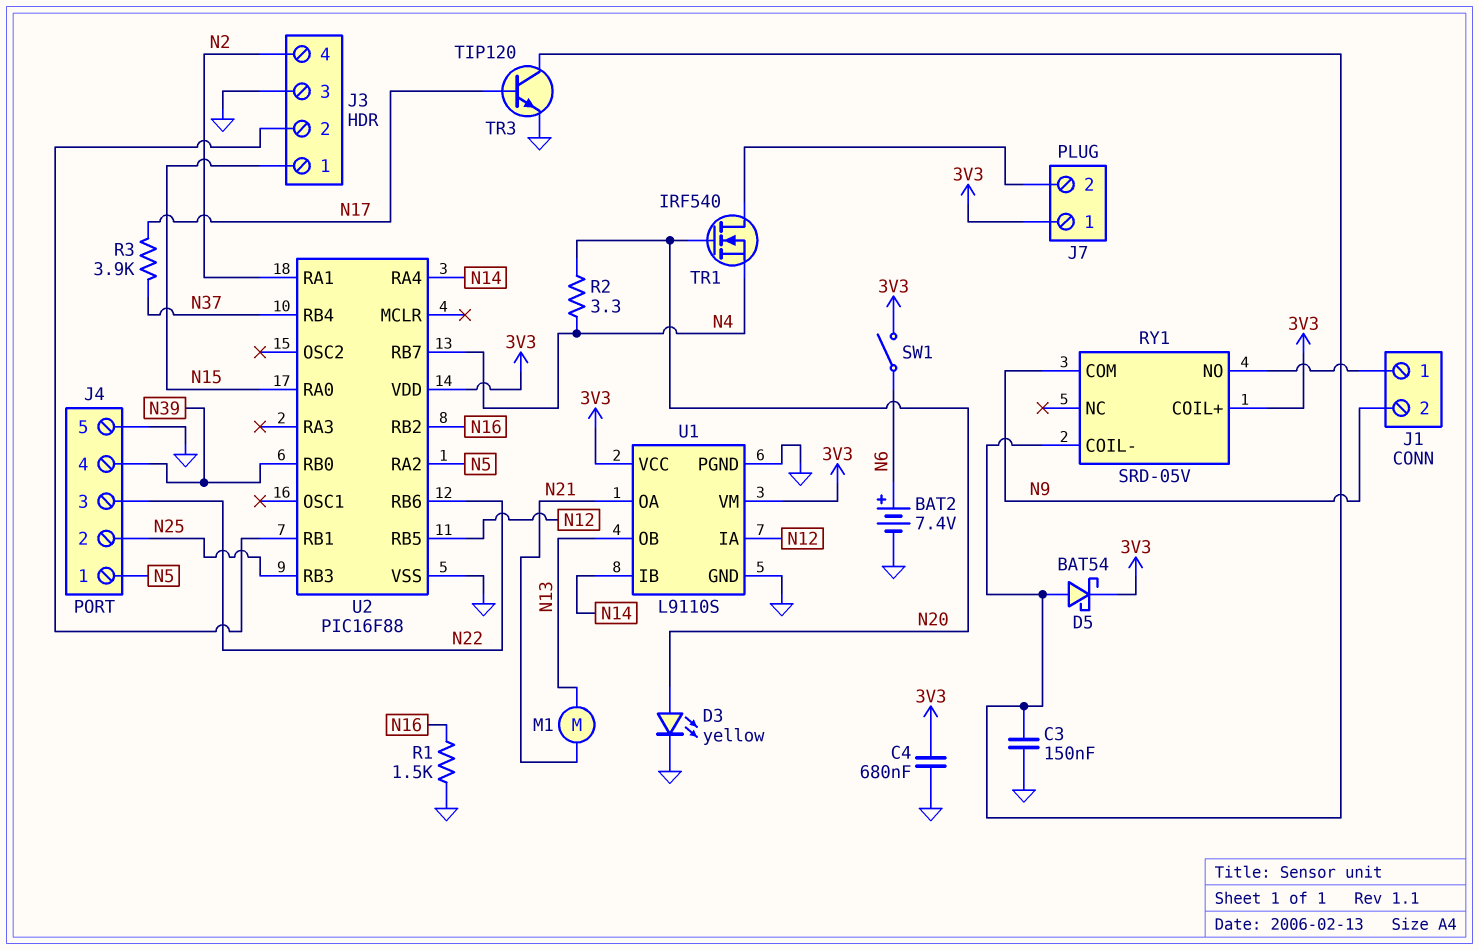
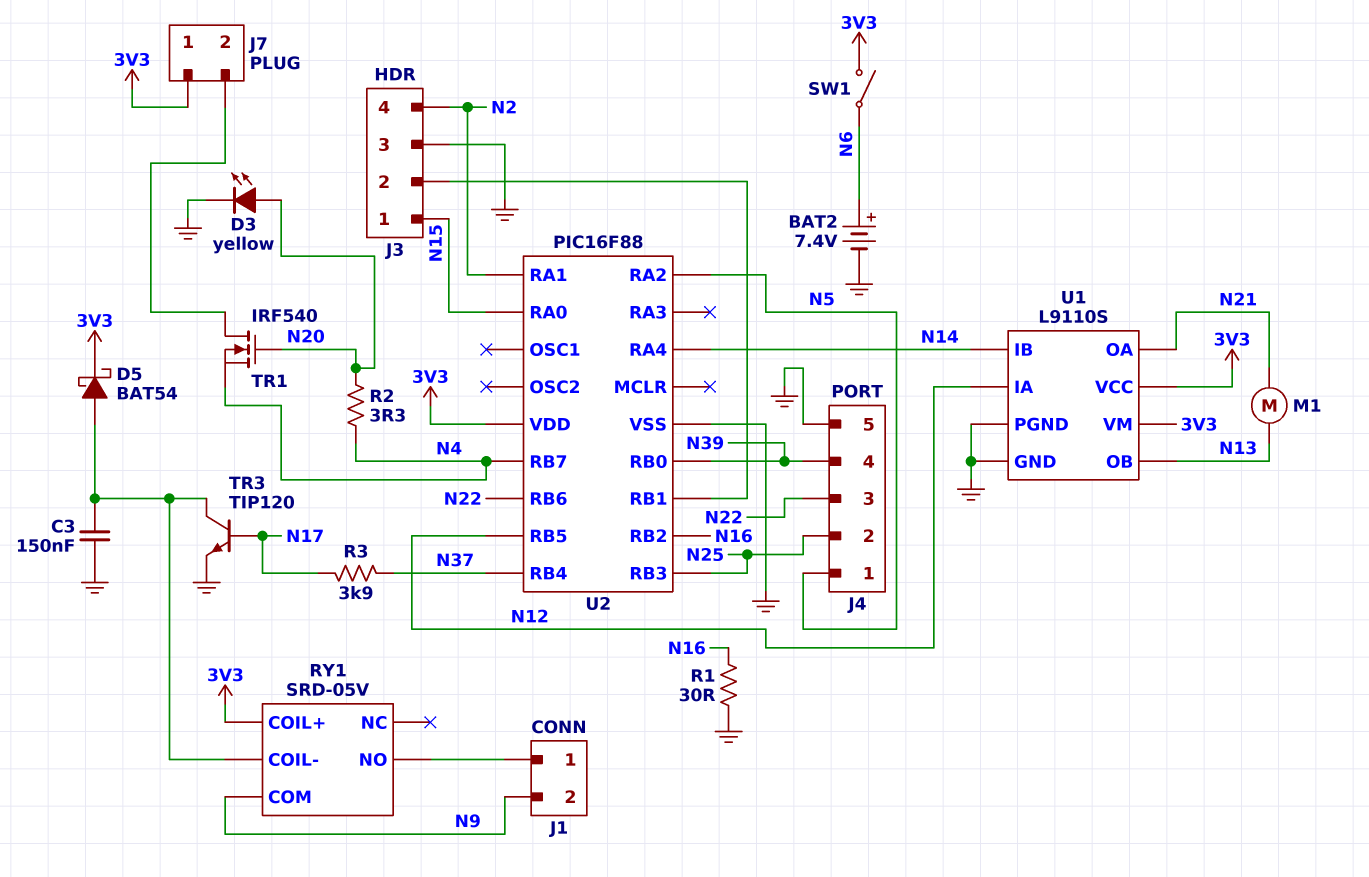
C4: 680nF (3V3, GND) -> none
R1: 1.5k (GND, N16) -> 30 (GND, N16)

